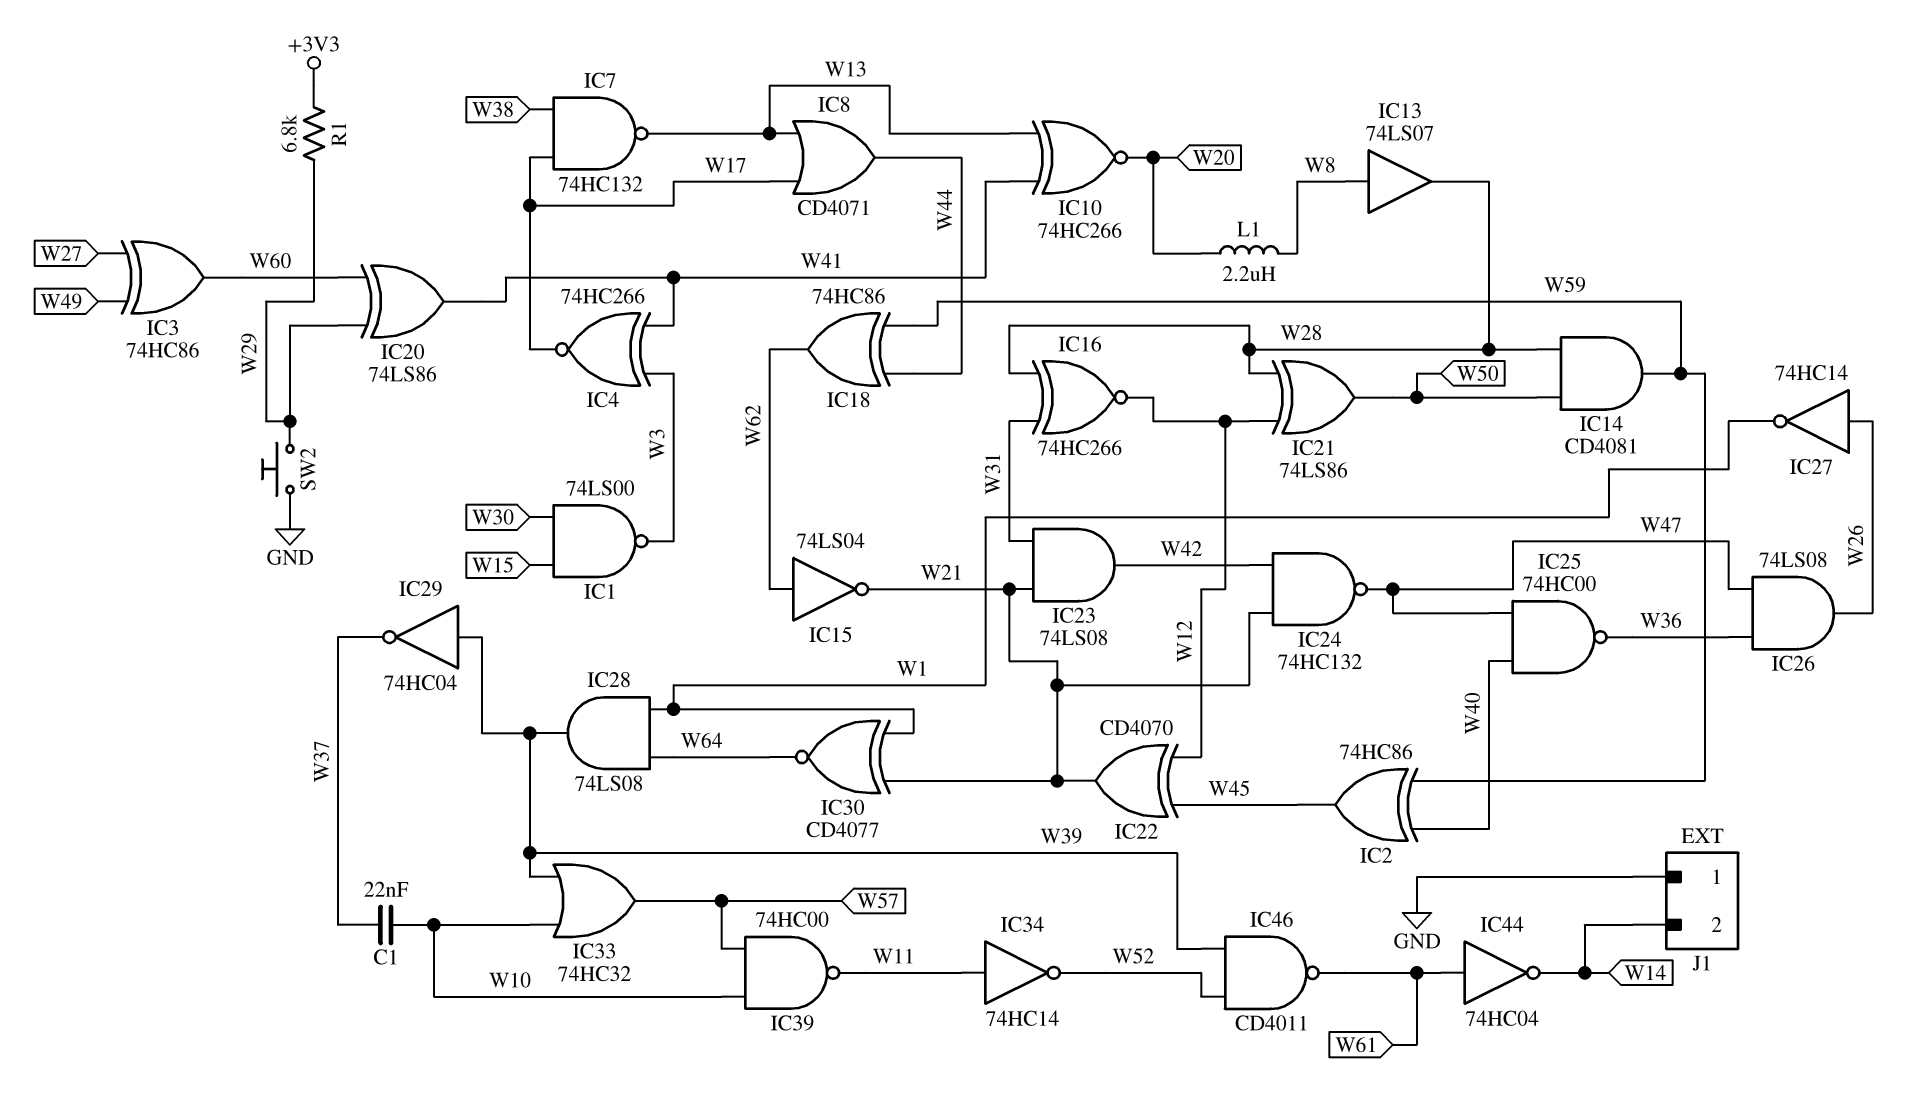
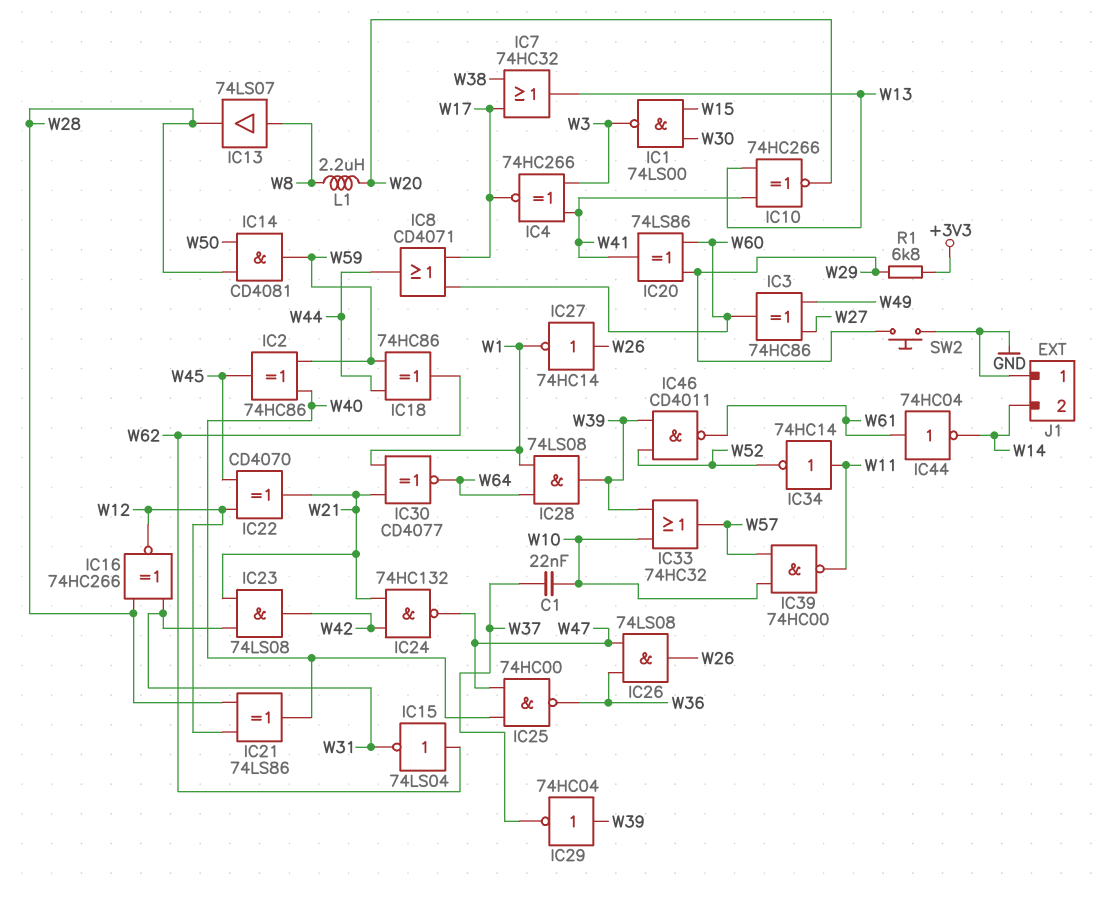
IC7: NAND 74HC132 (in W17, in W38, out W13) -> OR 74HC32 (in W17, in W38, out W13)
IC8: OR CD4071 (in W13, in W17, out W44) -> OR CD4071 (in W17, in W60, out W44)
IC15: NOT 74LS04 (in W62, out W21) -> NOT 74LS04 (in W62, out W31)
IC21: XOR 74LS86 (in W12, in W28, out W50) -> XOR 74LS86 (in W12, in W28, out W40)

